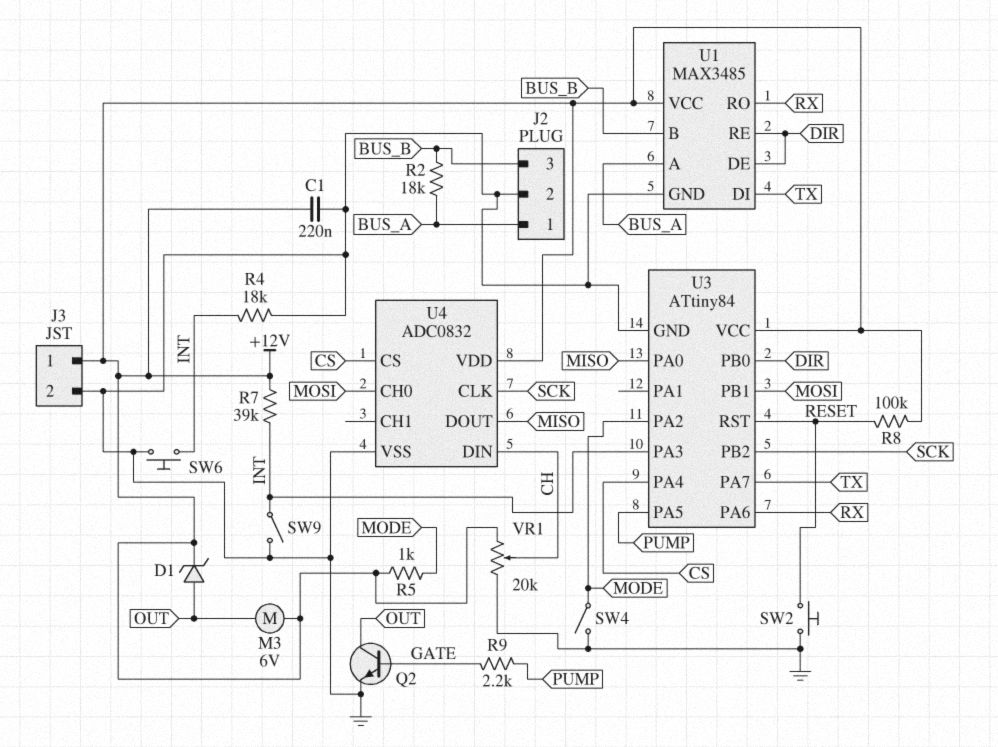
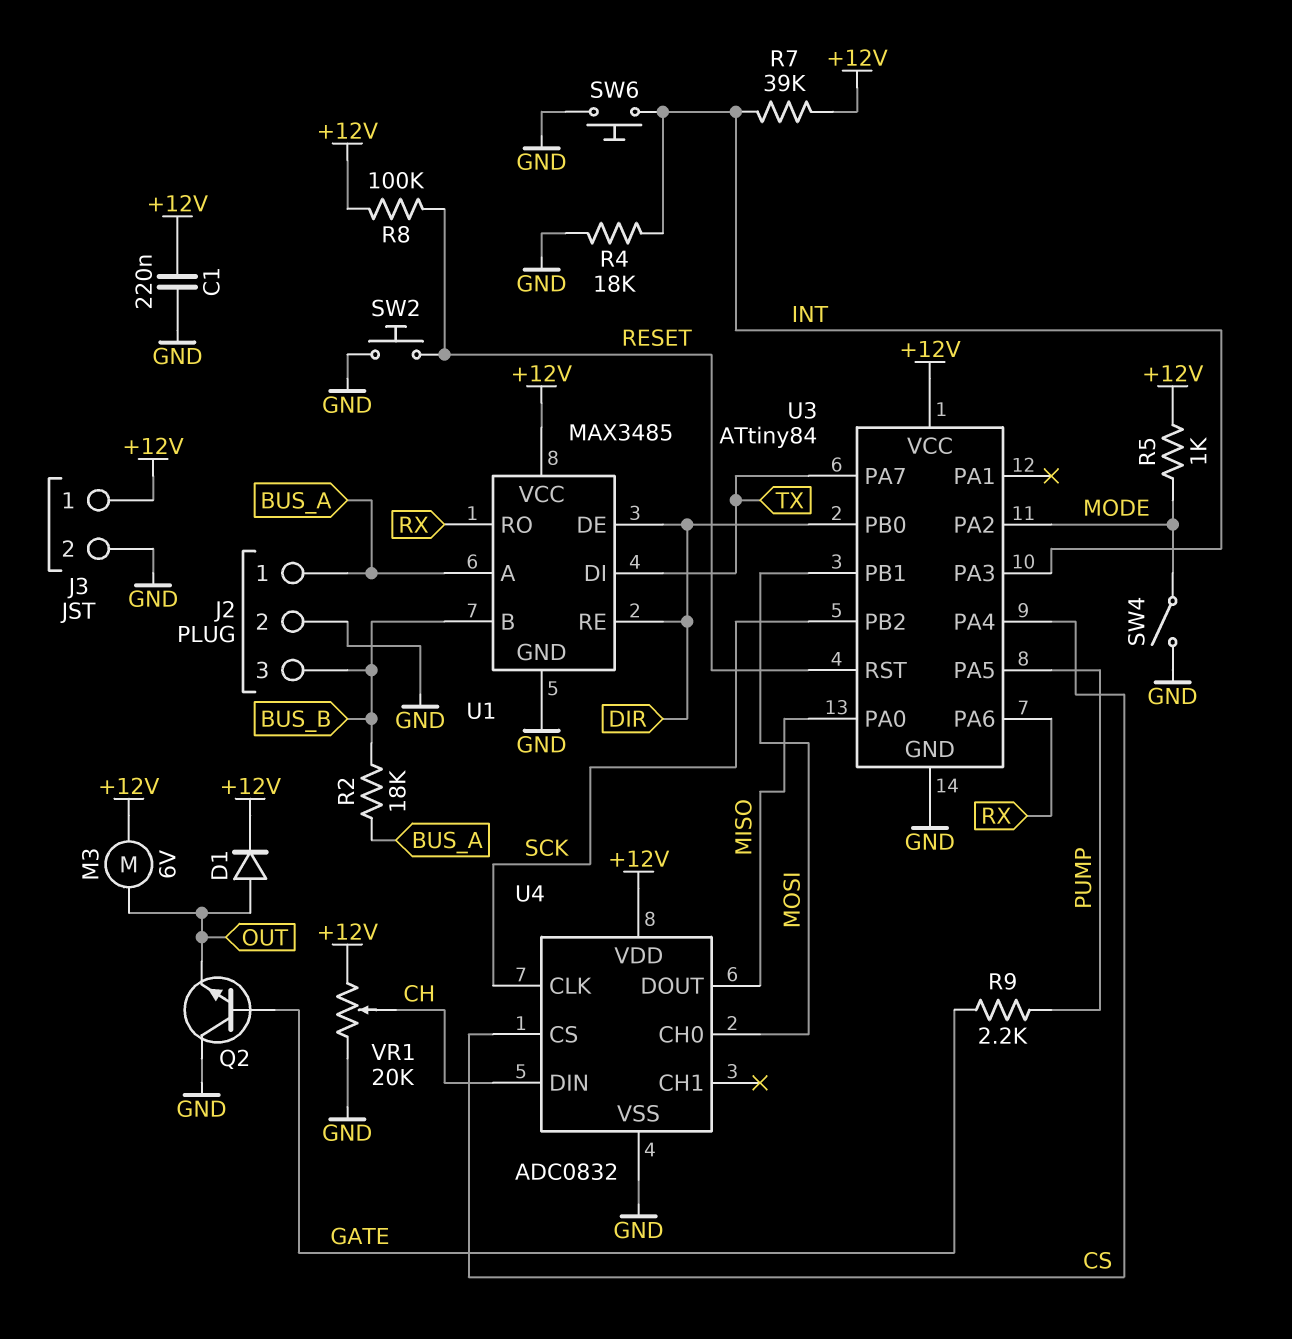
D1: zener (A OUT, K +12V) -> diode (A OUT, K +12V)
Q2: NPN (B GATE, C OUT, E GND) -> NPN (B GATE, C GND, E OUT)
SW9: switch (GND, INT) -> none

